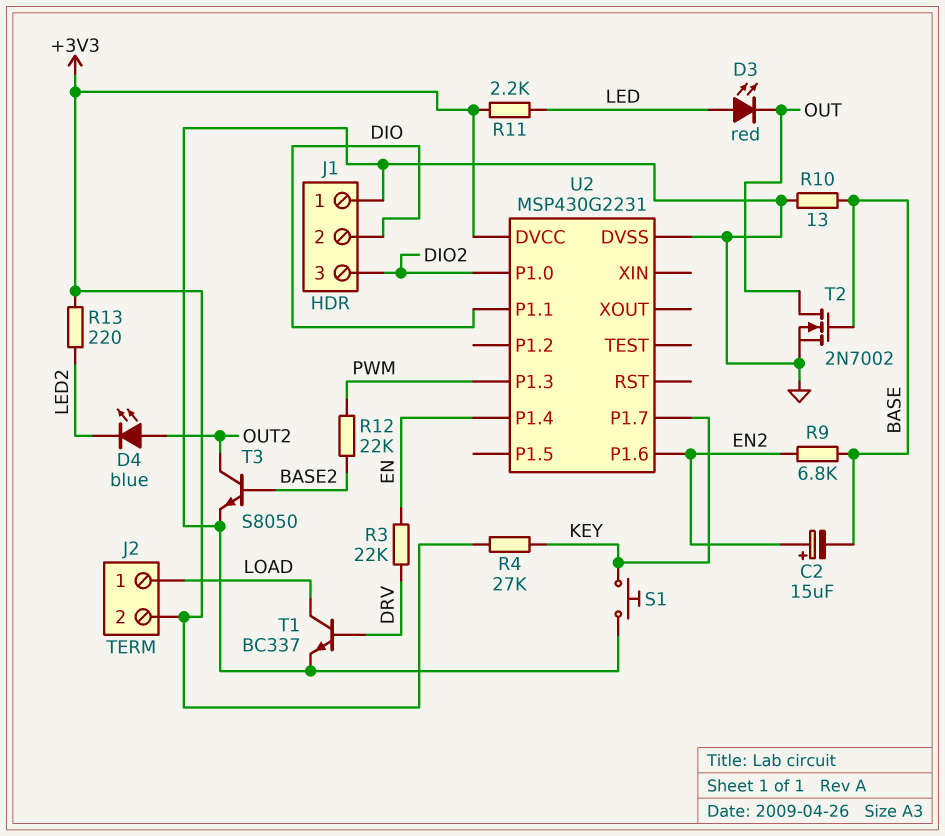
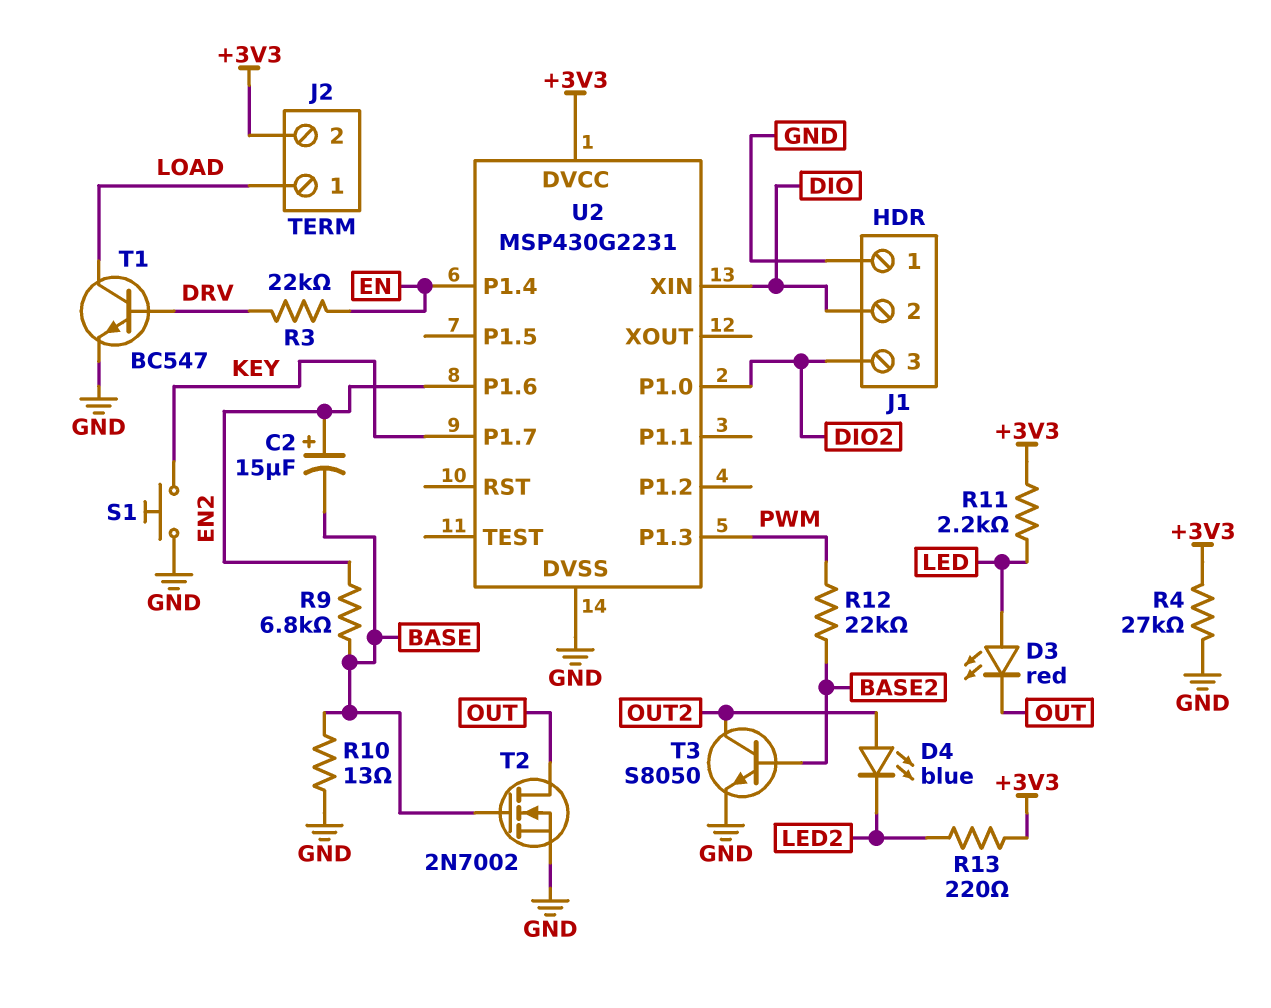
R4: 27k (+3V3, KEY) -> 27k (+3V3, GND)
T1: NPN BC337 (B DRV, C LOAD, E GND) -> NPN BC547 (B DRV, C LOAD, E GND)
U2 pin P1.1: DIO -> none
U2 pin XIN: none -> DIO

